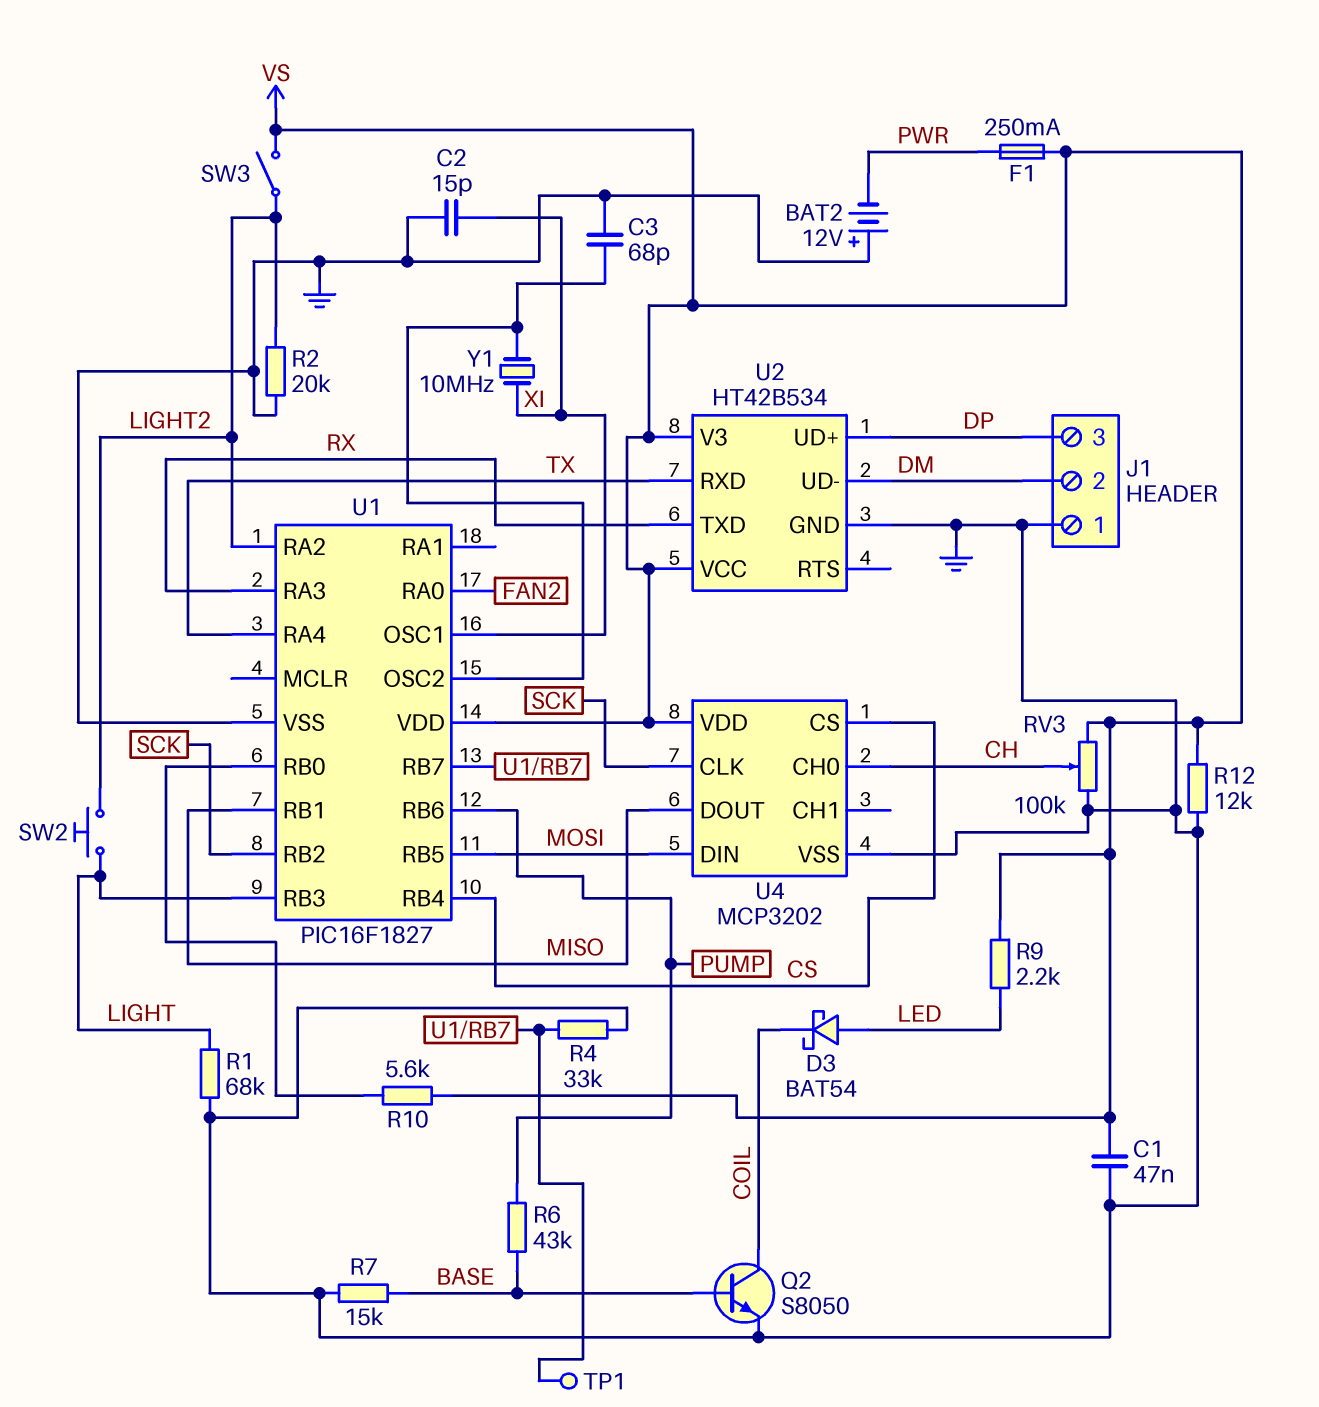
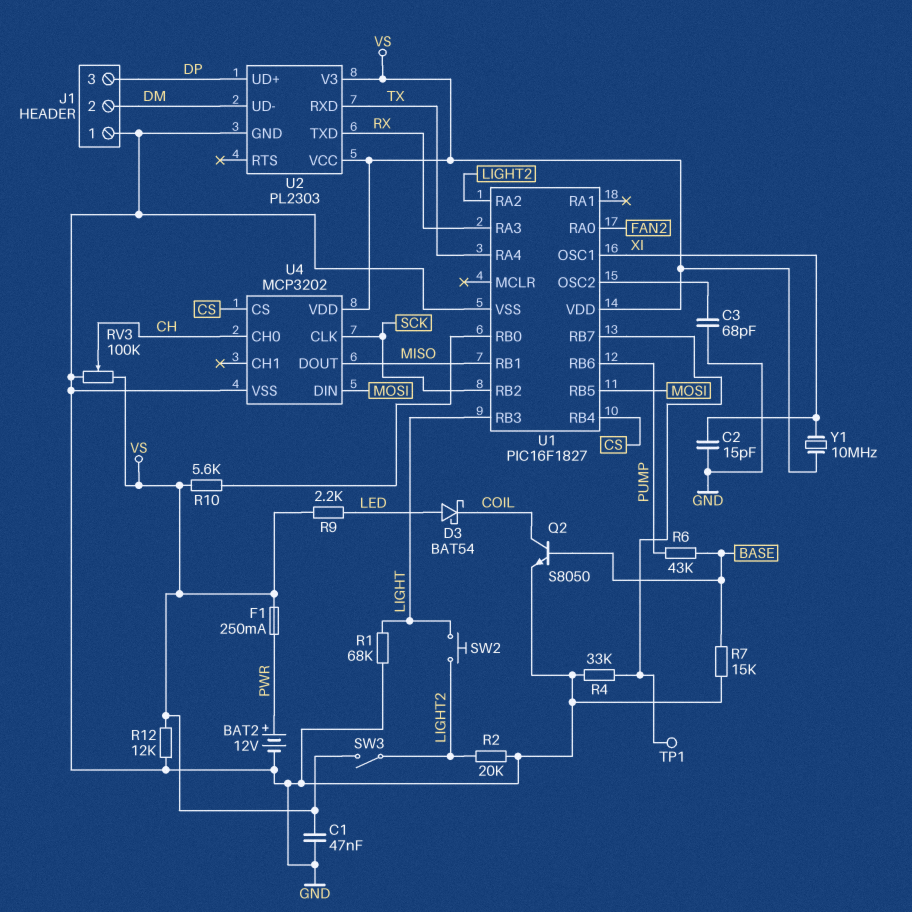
BAT2: 12V (plus GND, minus PWR) -> 12V (plus PWR, minus GND)
U2: HT42B534 -> PL2303
Y1: 10MHz (U1/OSC2, XI) -> 10MHz (VS, XI)

